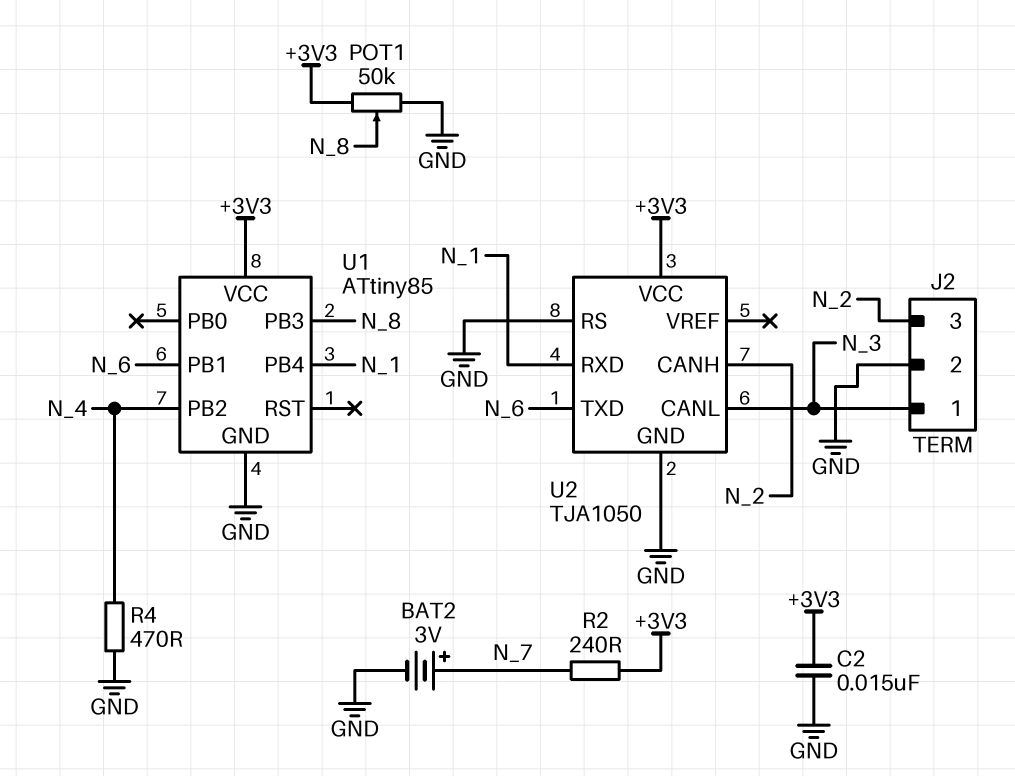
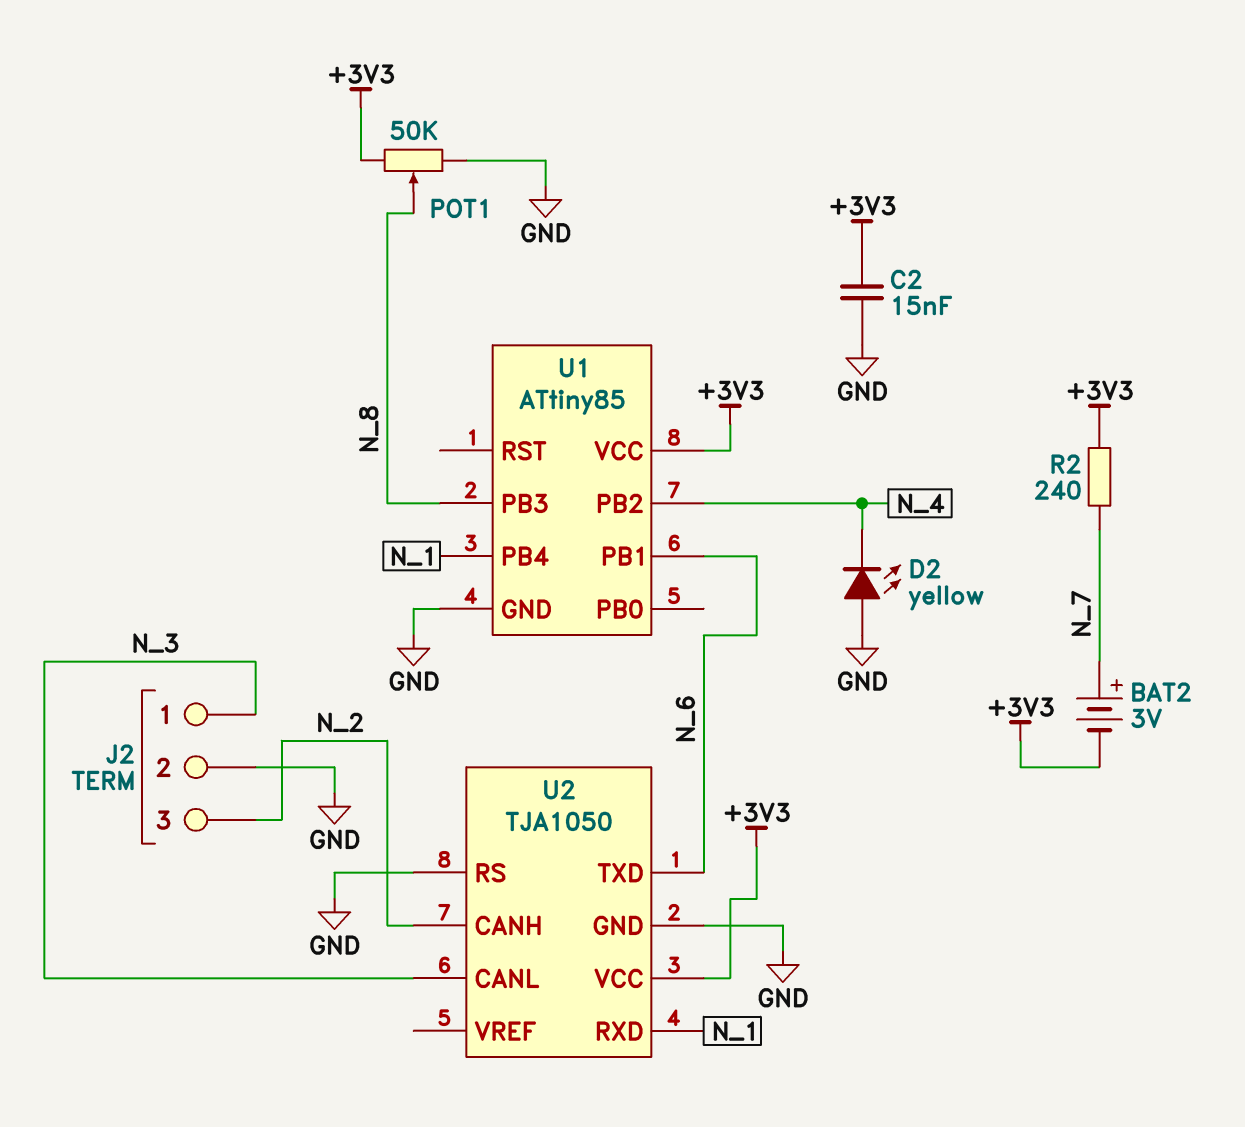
BAT2: 3V (plus N_7, minus GND) -> 3V (plus N_7, minus +3V3)
D2: none -> LED yellow (A GND, K N_4)
R4: 470 (GND, N_4) -> none

